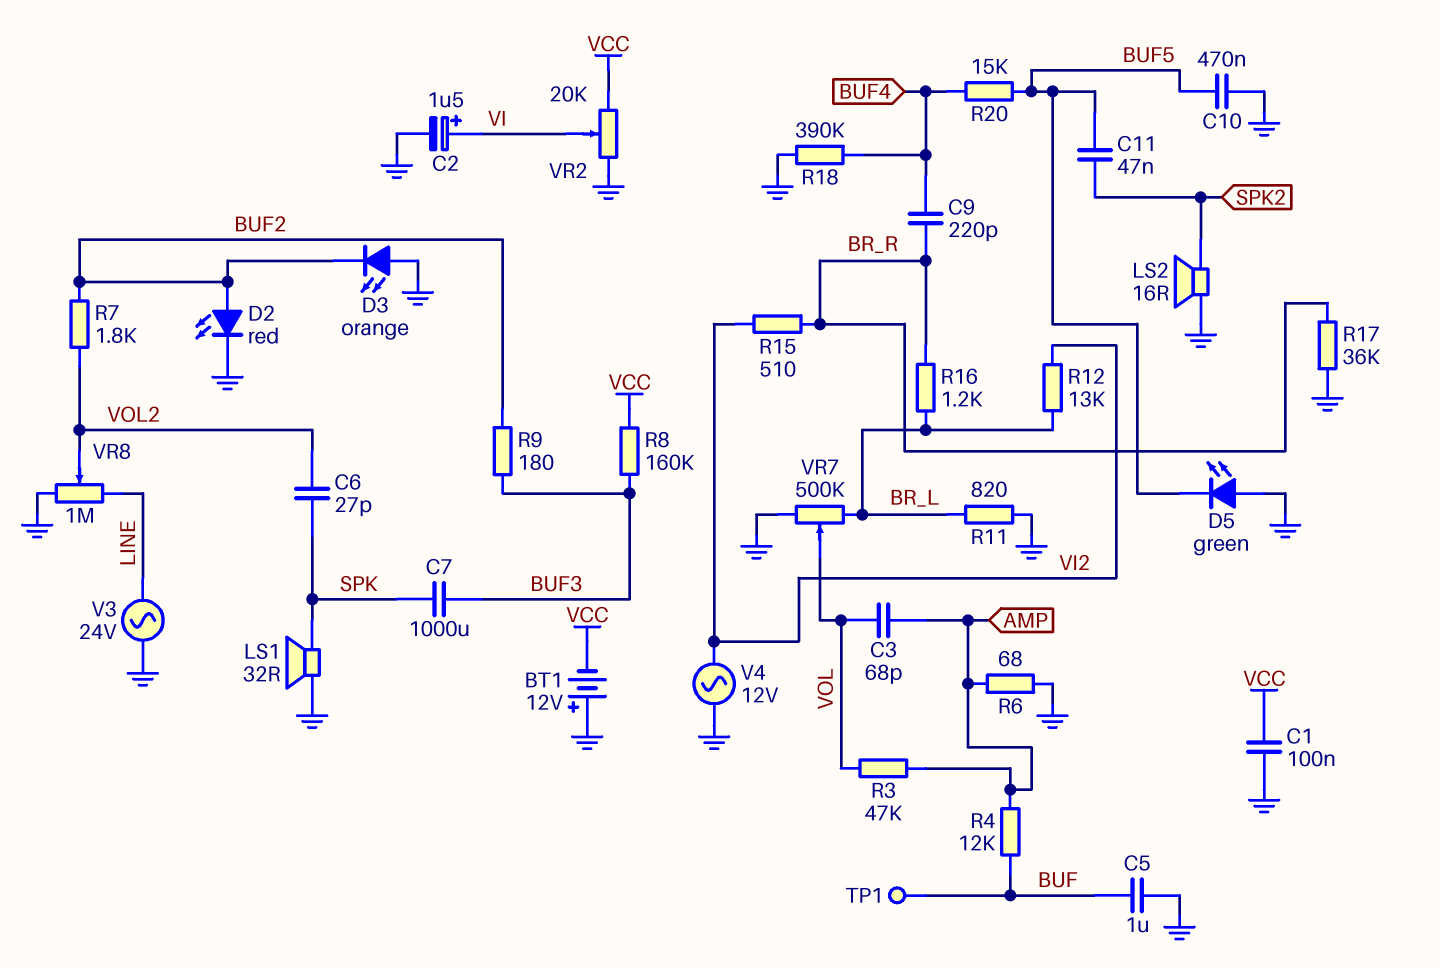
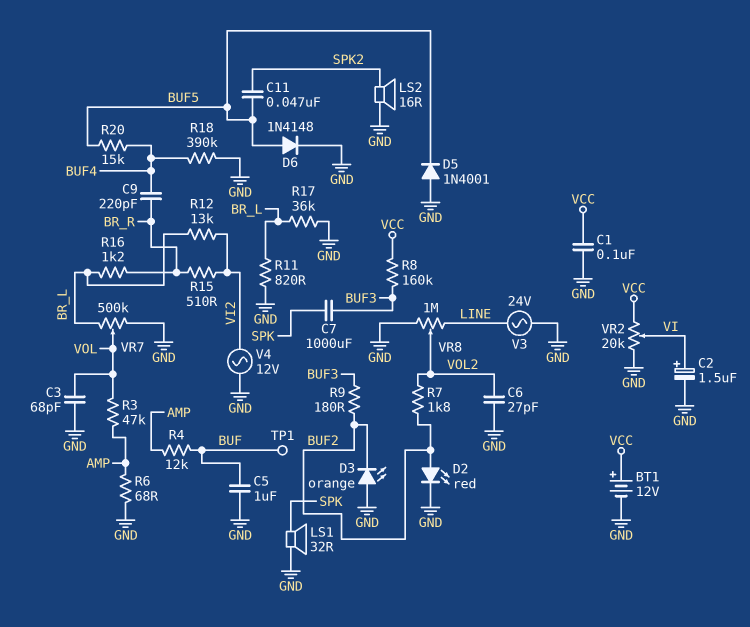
BT1: 12V (plus GND, minus VCC) -> 12V (plus VCC, minus GND)
C3: 68pF (AMP, VOL) -> 68pF (GND, VOL)
C6: 27pF (SPK, VOL2) -> 27pF (GND, VOL2)
C10: 470nF (BUF5, GND) -> none
D5: LED green (A GND, K BUF5) -> diode 1N4001 (A GND, K BUF5)
D6: none -> diode 1N4148 (A BUF5, K GND)
R17: 36k (BR_R, GND) -> 36k (BR_L, GND)

